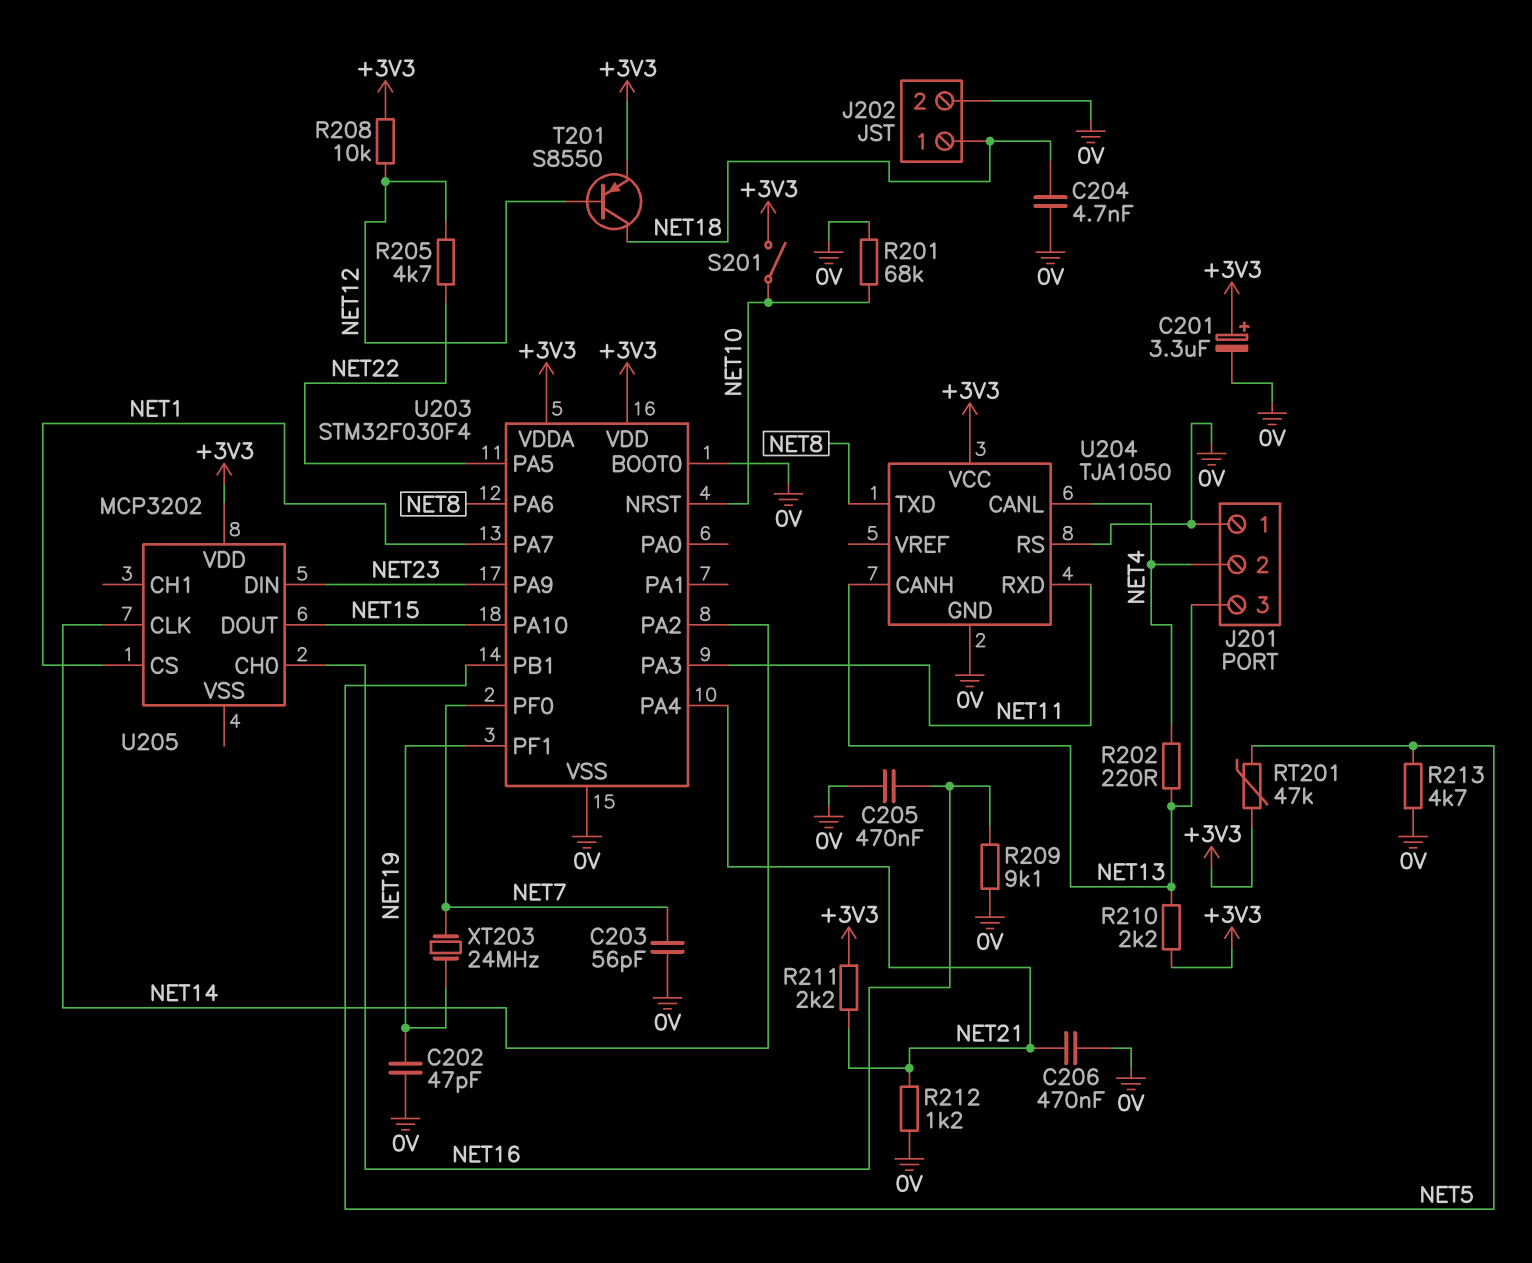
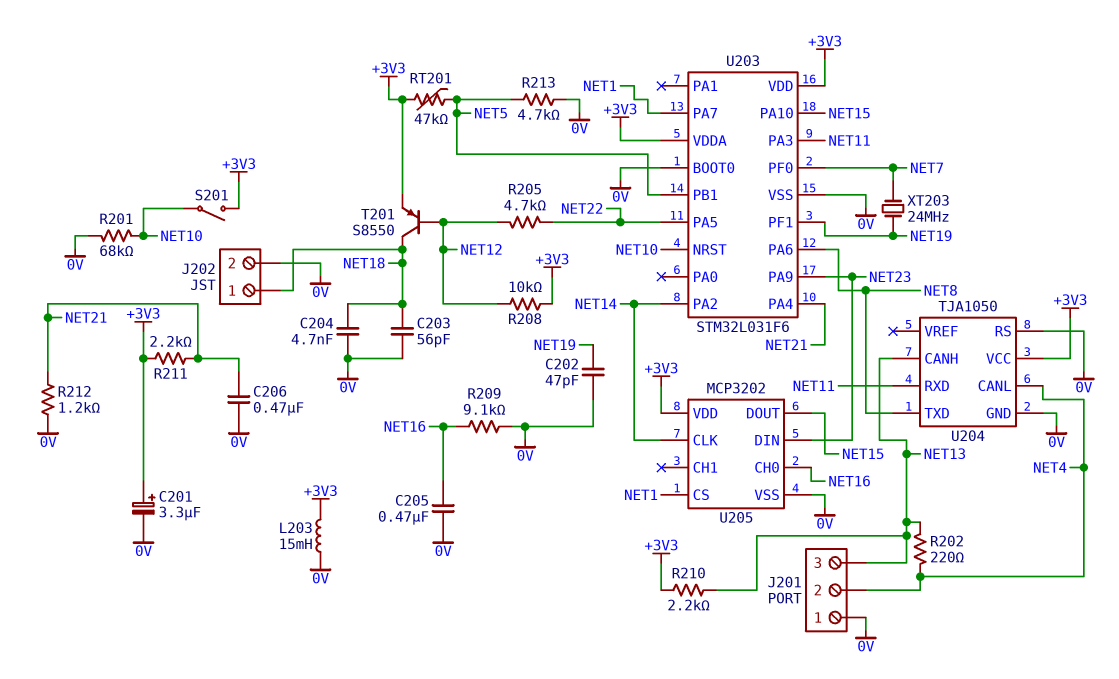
C203: 56pF (0V, NET7) -> 56pF (0V, NET18)
L203: none -> 15mH (+3V3, 0V)
U203: STM32F030F4 -> STM32L031F6
U205 pin VSS: none -> 0V

